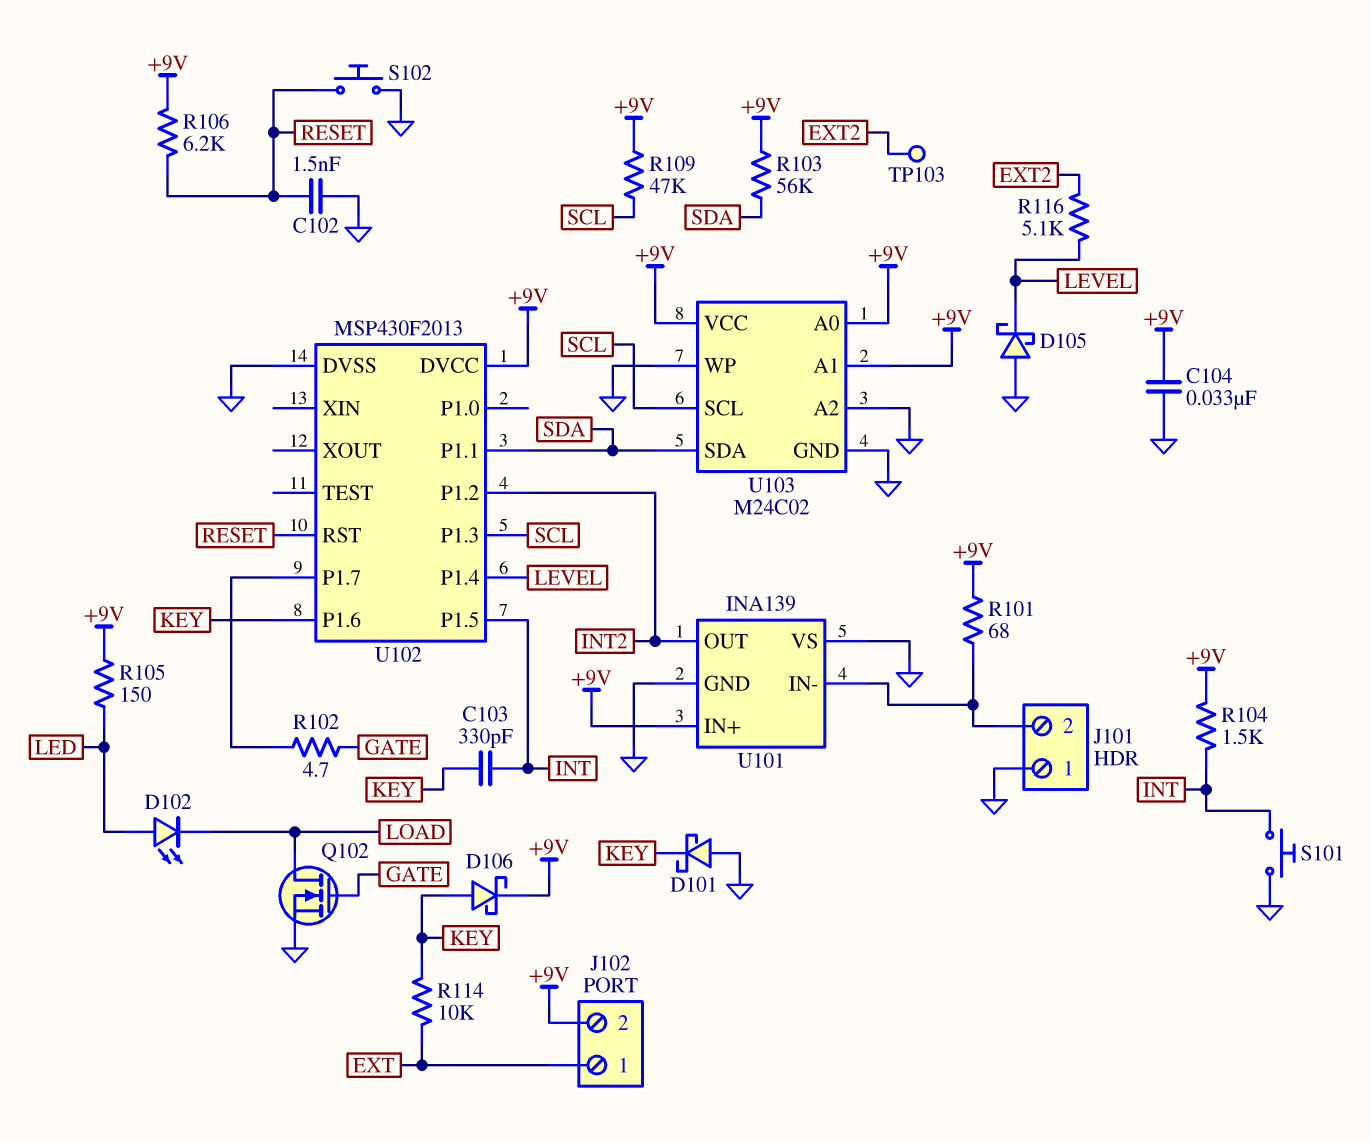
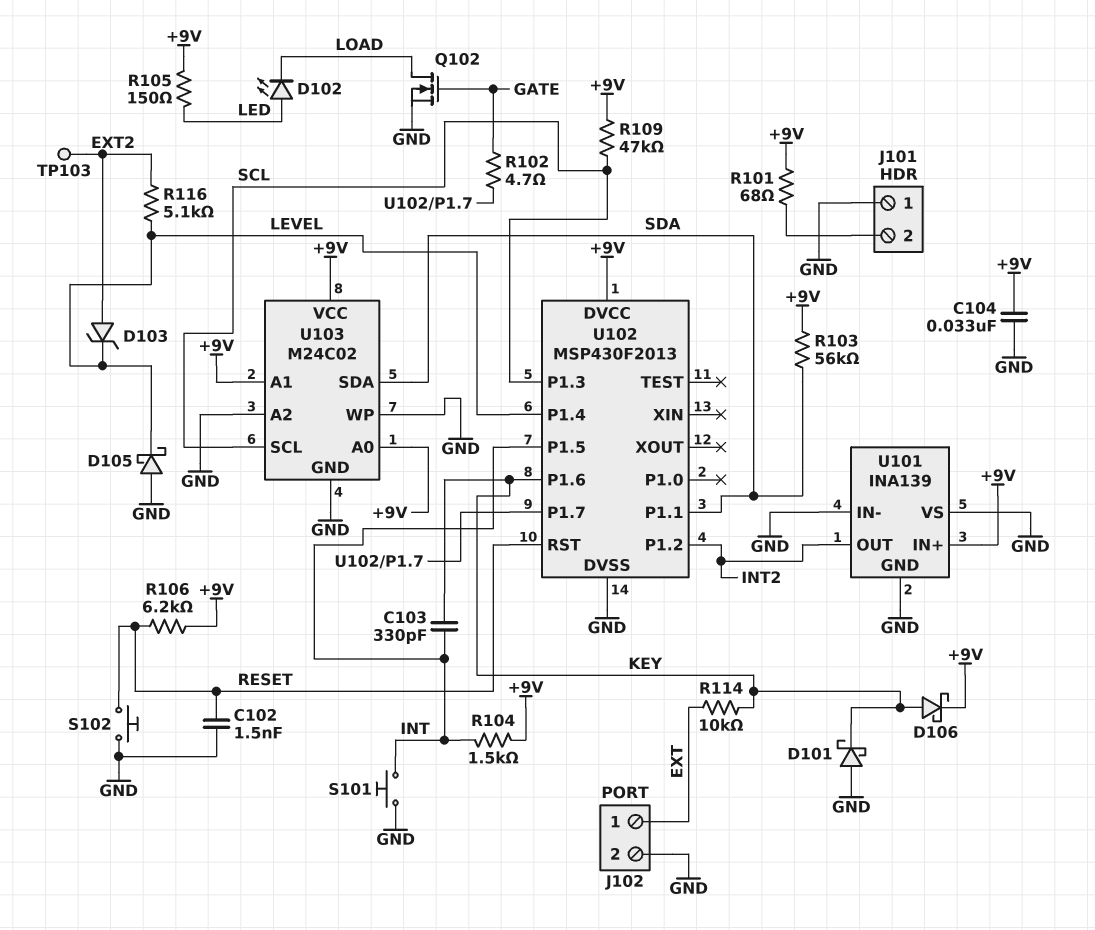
D103: none -> zener (A EXT2, K LEVEL)
J102 pin 2: +9V -> GND
U101 pin IN-: J101/2 -> GND

